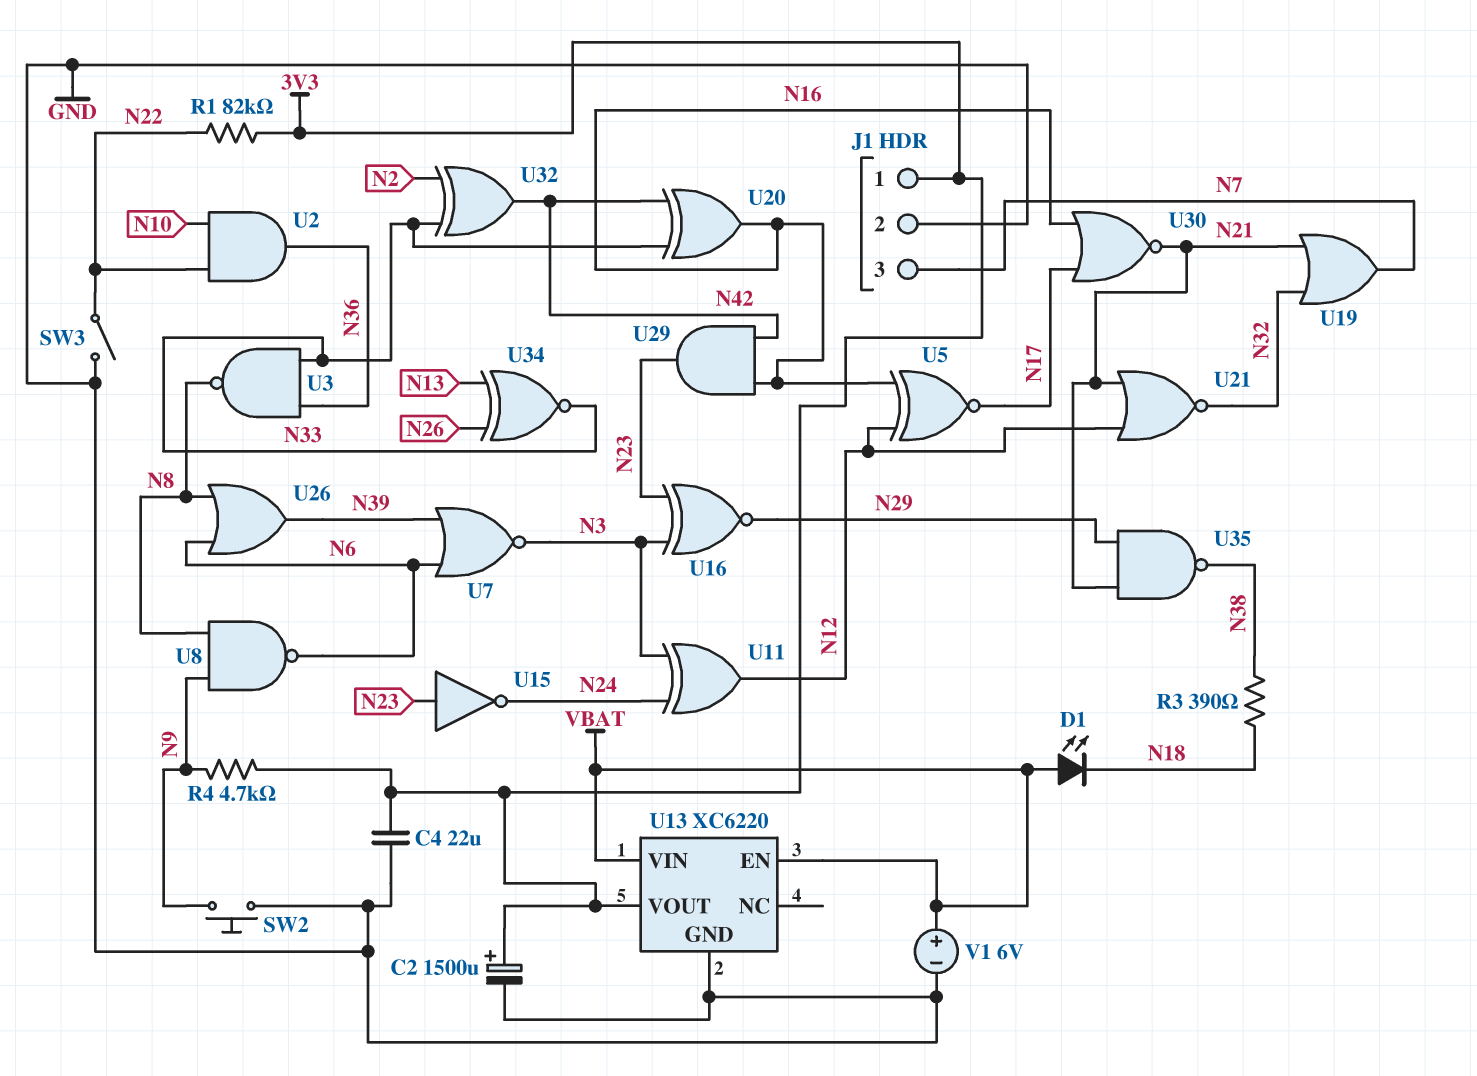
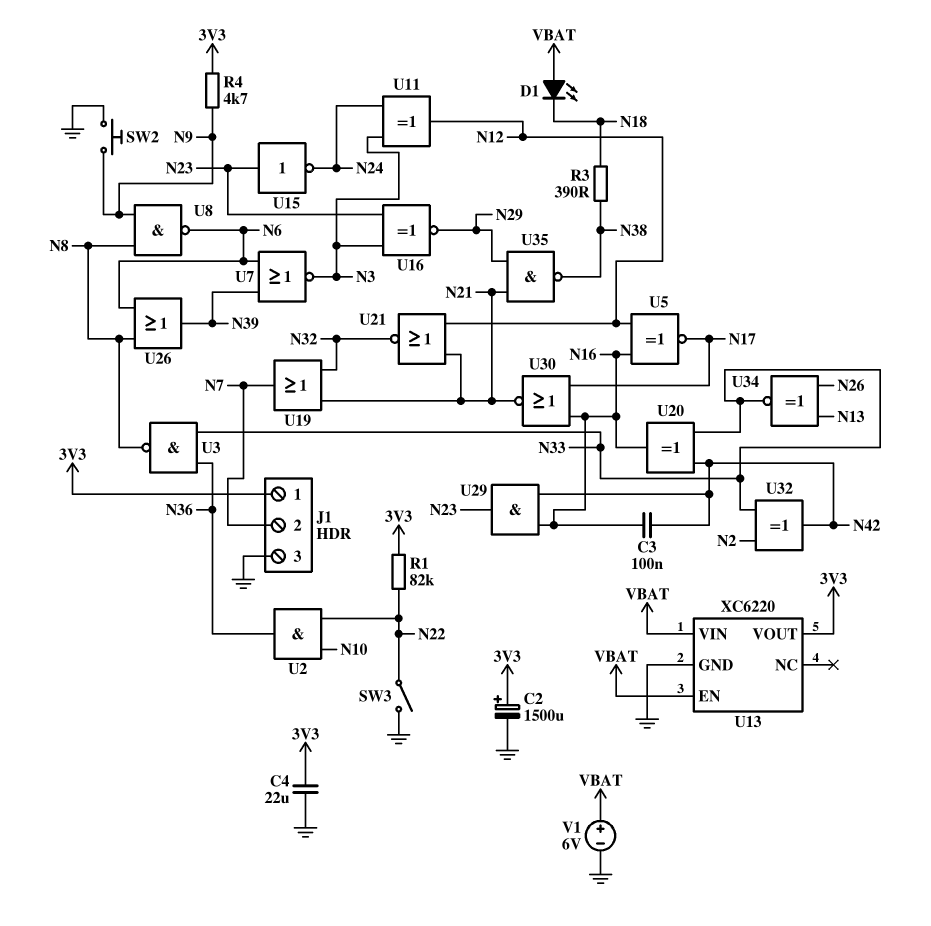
C3: none -> 100nF (N16, N42)
J1 pin 2: GND -> N7
J1 pin 3: N7 -> GND

